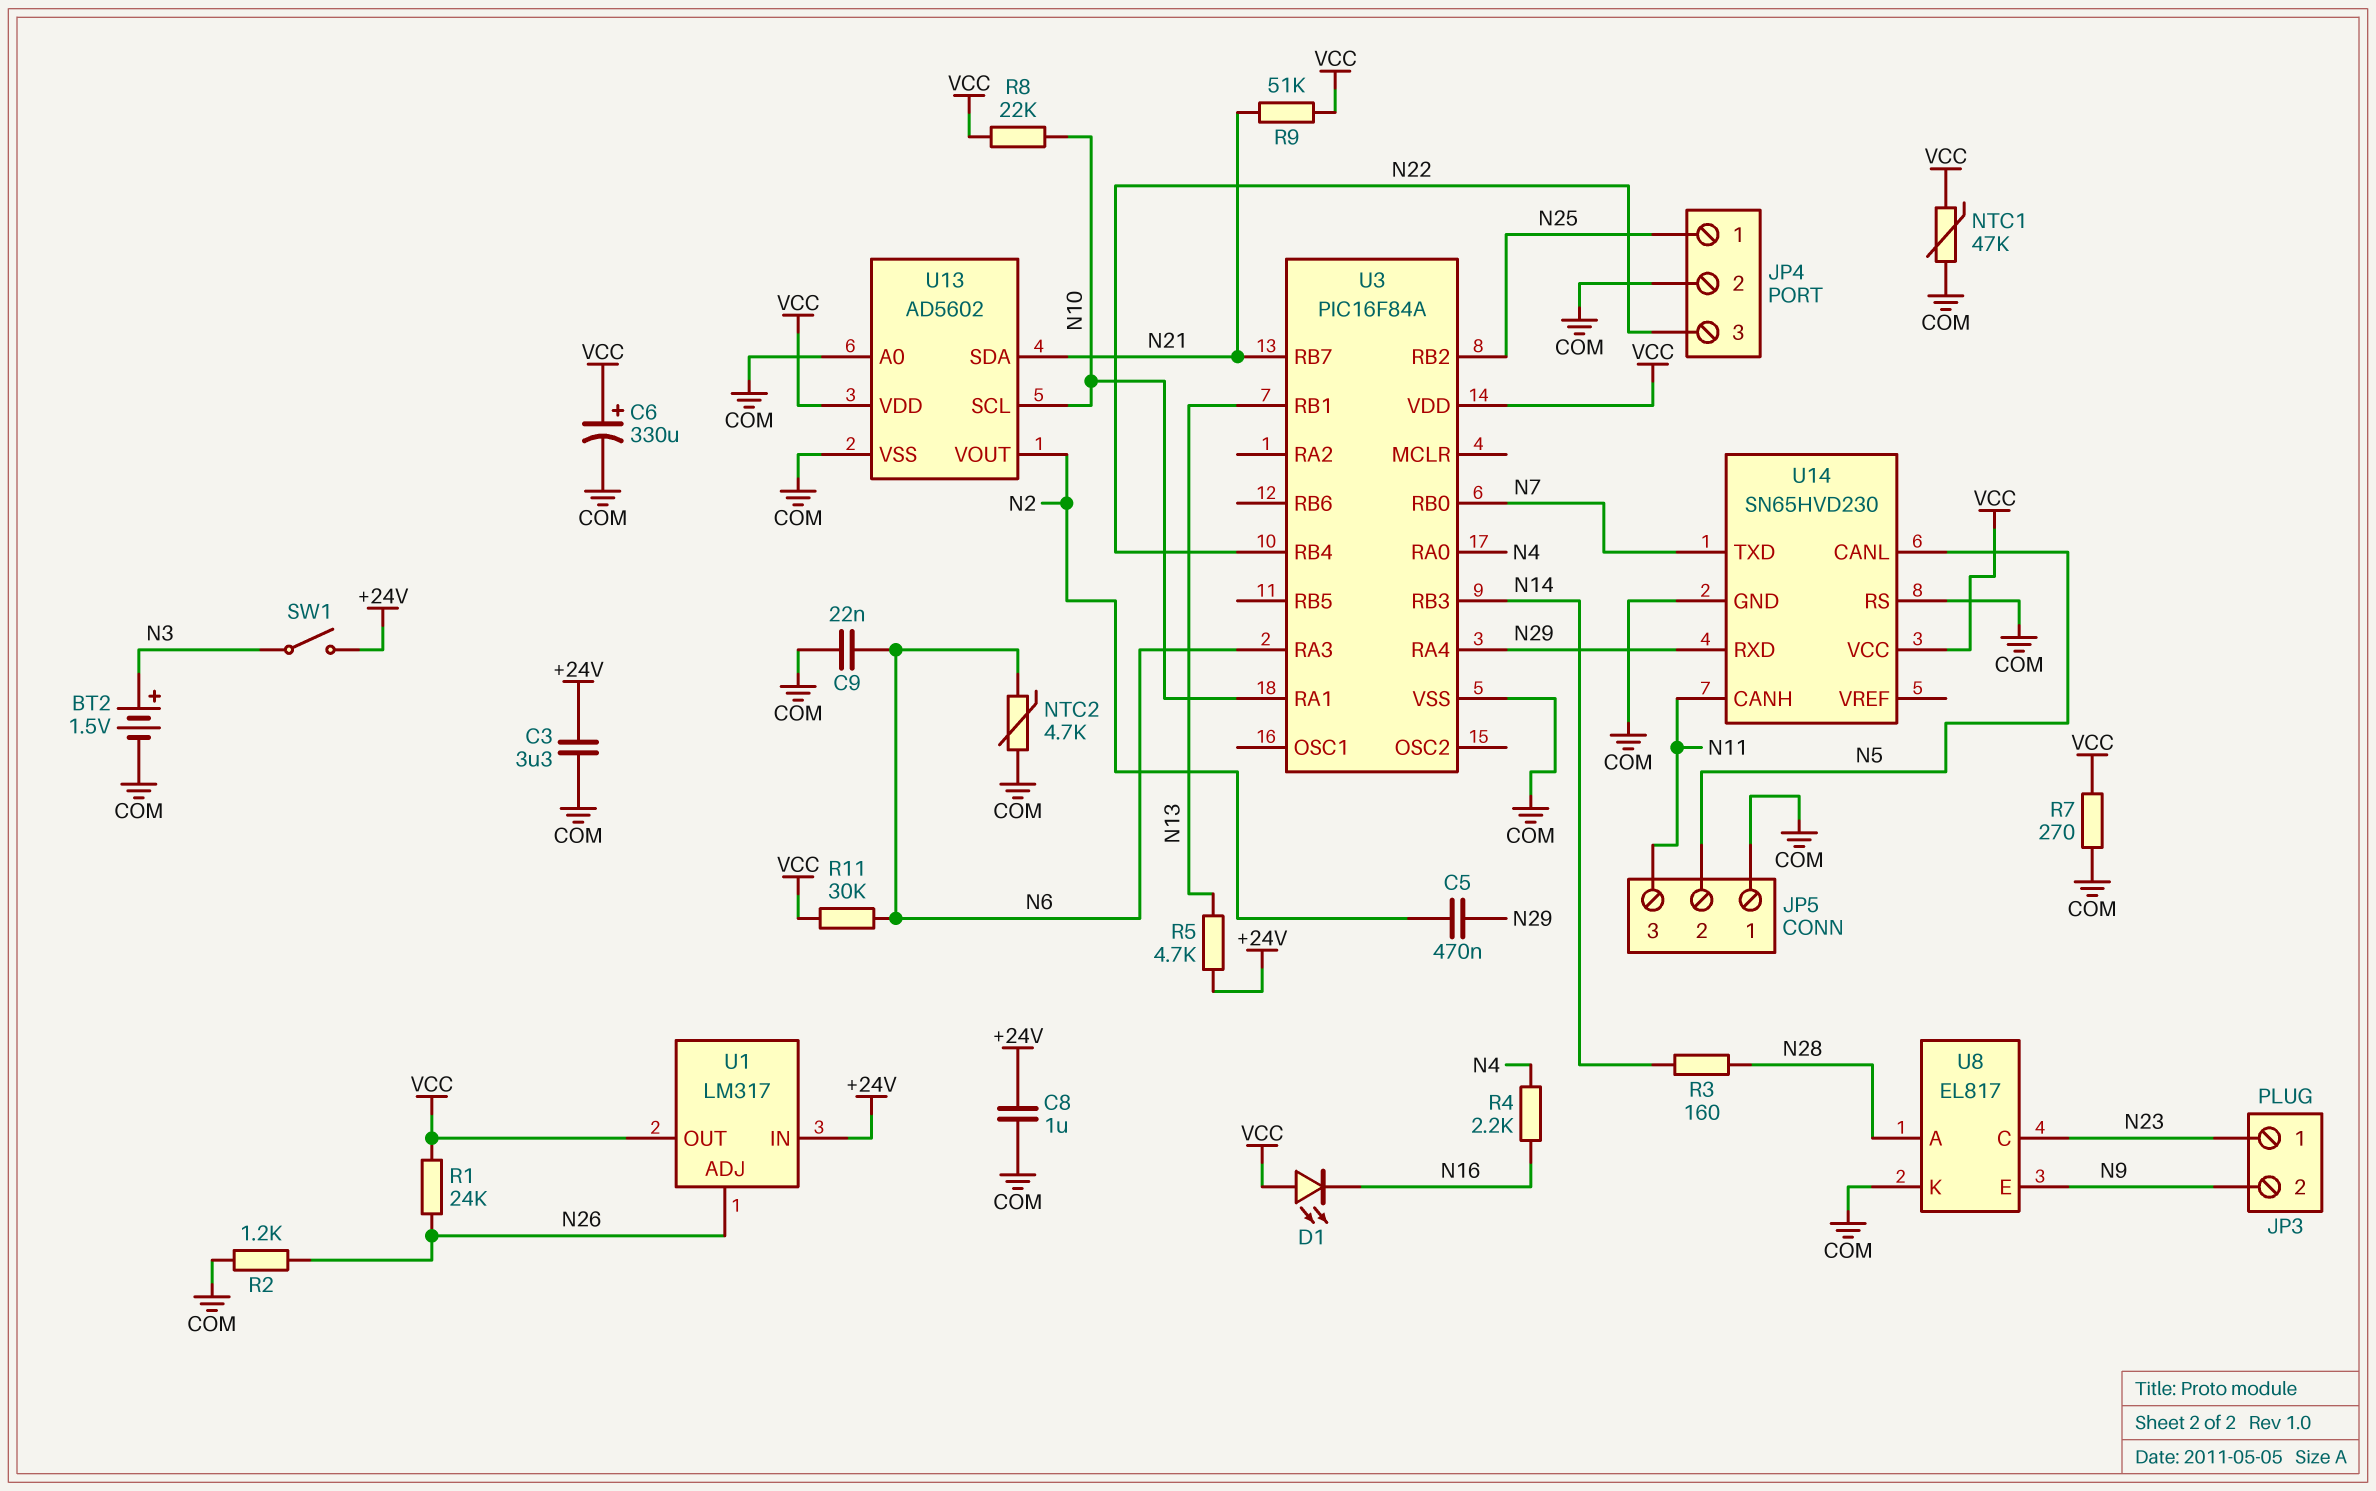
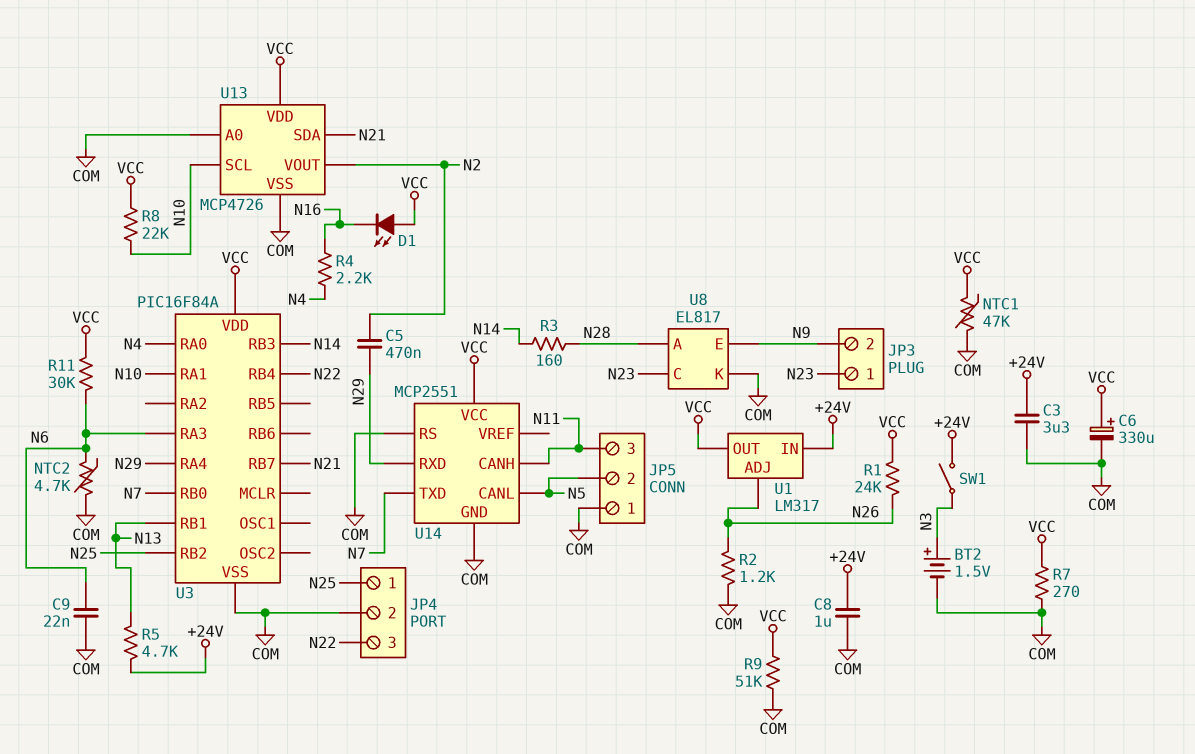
R9: 51k (N21, VCC) -> 51k (COM, VCC)
U13: AD5602 -> MCP4726
U14: SN65HVD230 -> MCP2551

